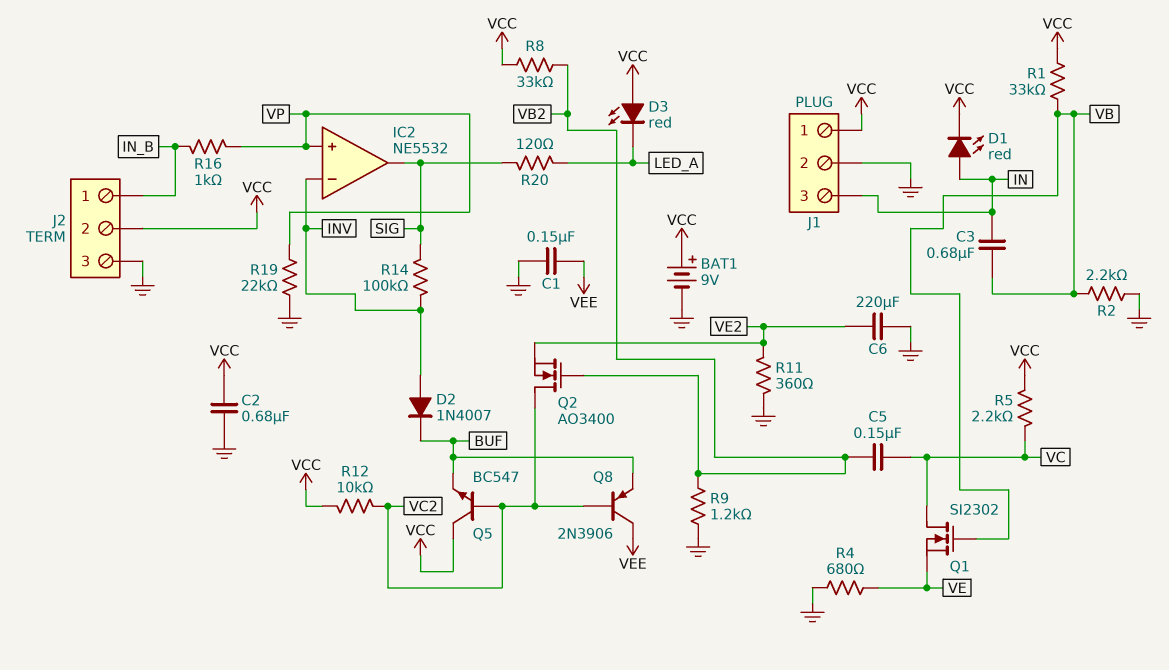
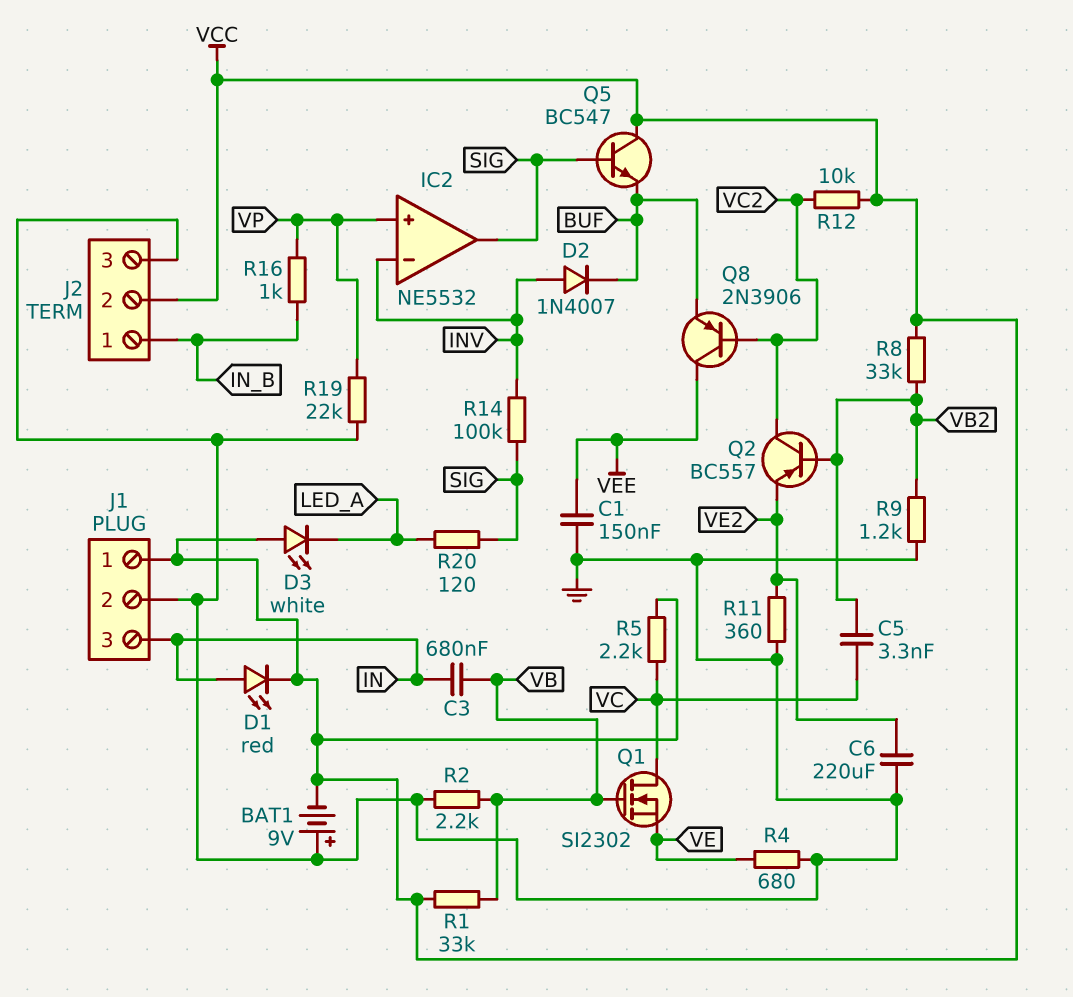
BAT1: 9V (plus VCC, minus GND) -> 9V (plus GND, minus VCC)
C2: 680nF (GND, VCC) -> none
C5: 150nF (VB2, VC) -> 3.3nF (VB2, VC)
D3: LED red (A VCC, K LED_A) -> LED white (A VCC, K LED_A)
Q2: NMOS AO3400 (G VB2, D VC2, S VE2) -> PNP BC557 (B VB2, C VC2, E VE2)
Q5: NPN BC547 (B VC2, C VCC, E BUF) -> NPN BC547 (B SIG, C VCC, E BUF)

